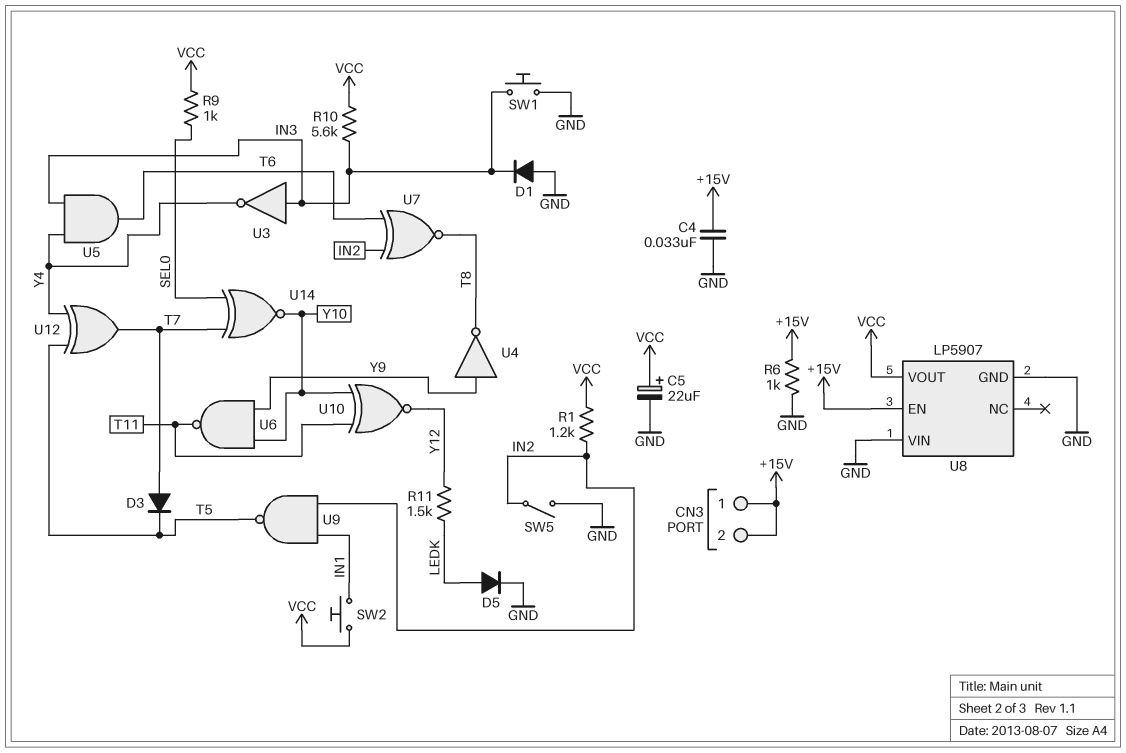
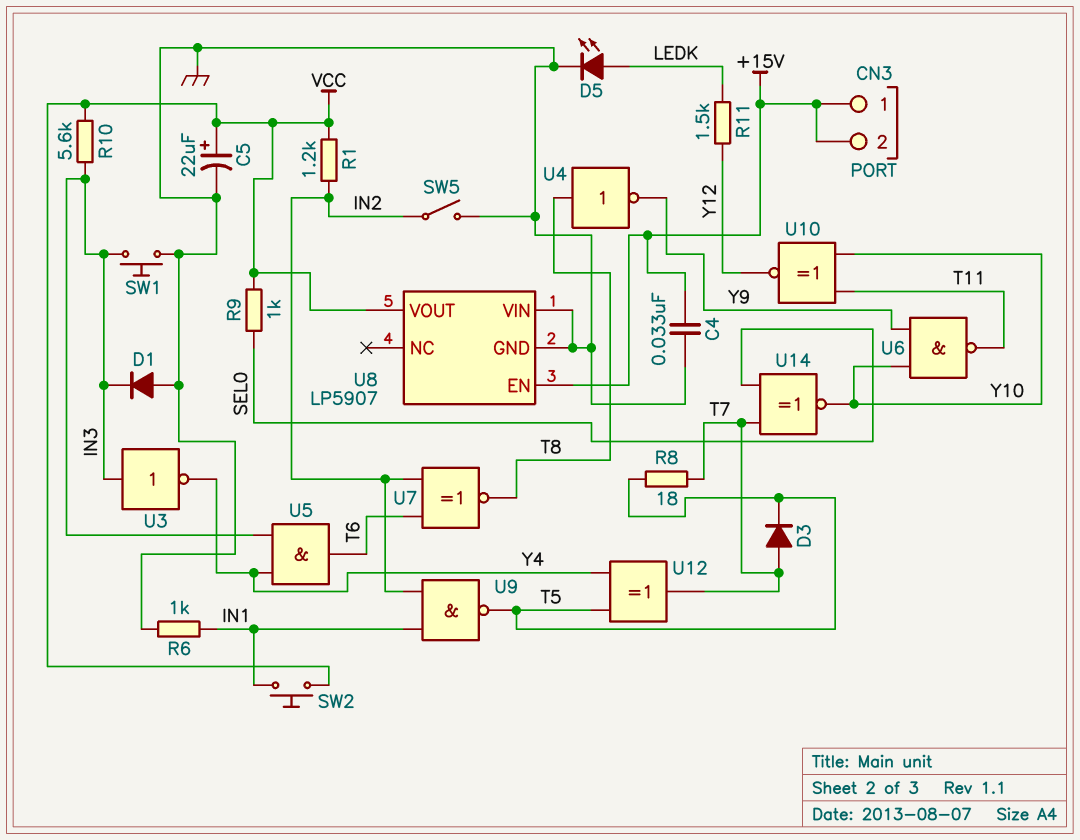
D5: diode (A LEDK, K GND) -> LED (A LEDK, K GND)
R6: 1k (+15V, GND) -> 1k (GND, IN1)
R8: none -> 18 (T5, T7)
U4: NOT (in Y9, out T8) -> NOT (in T8, out Y9)

